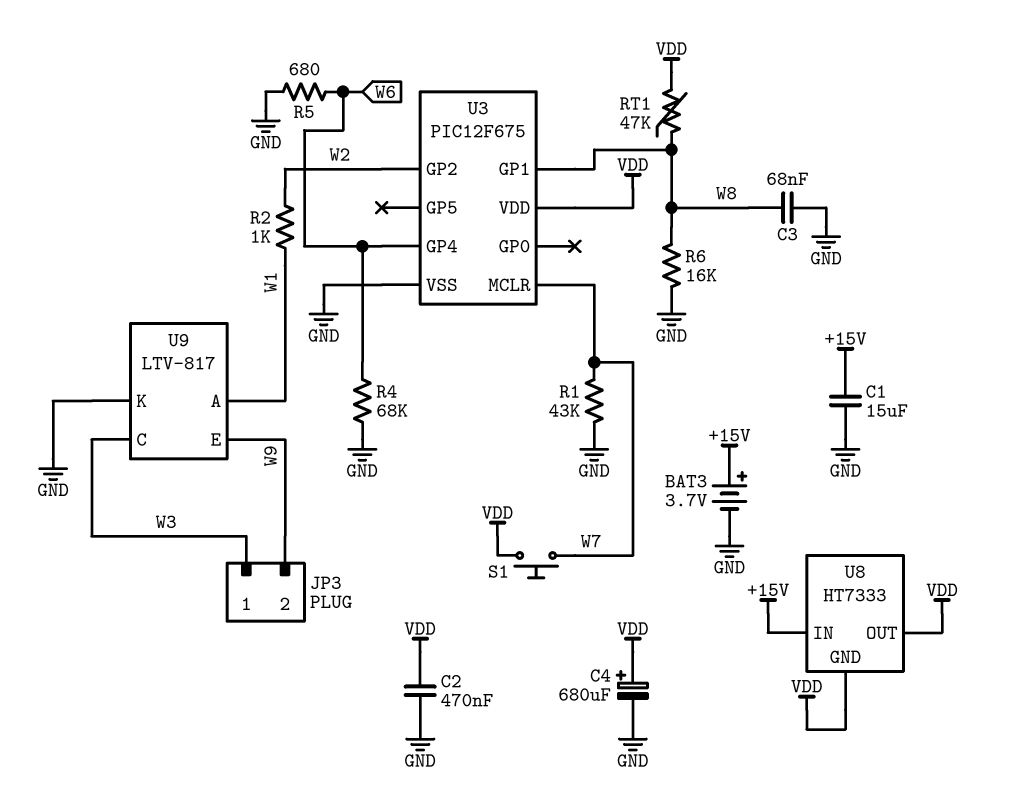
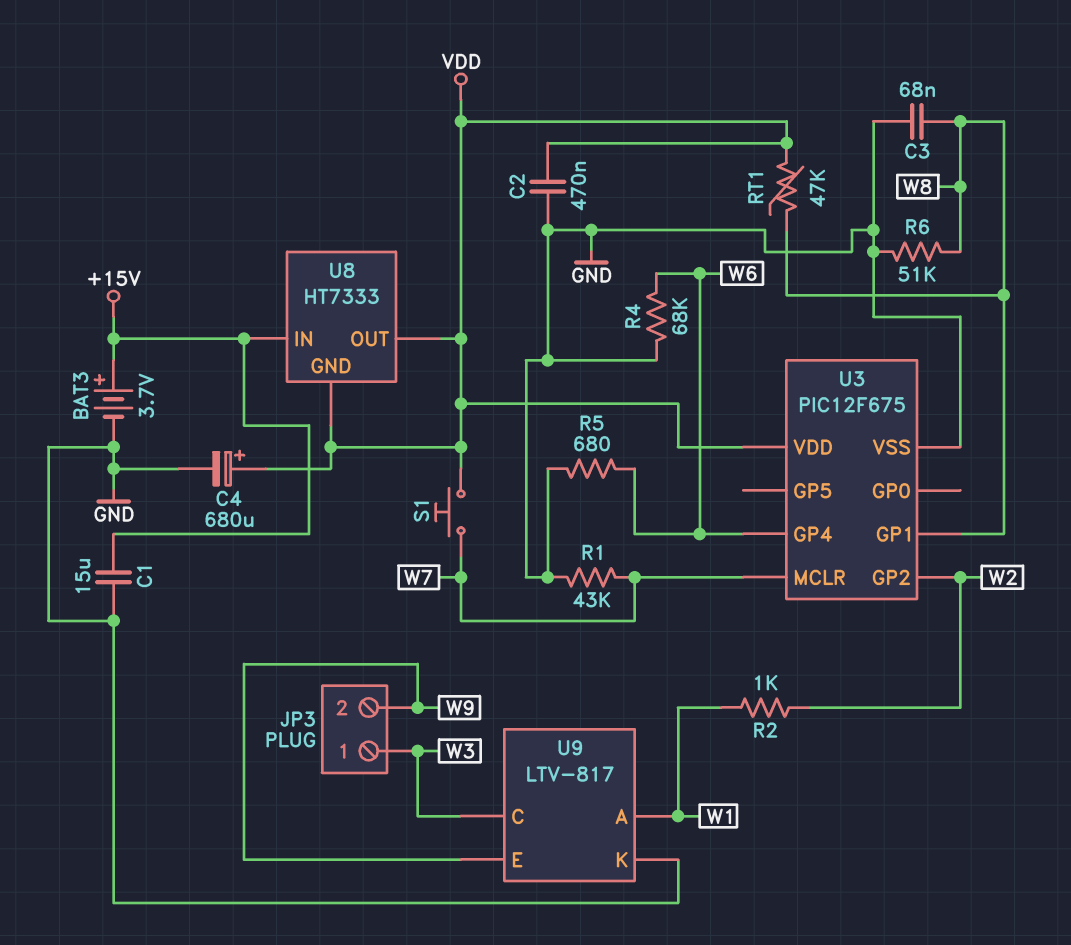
R6: 16k (GND, W8) -> 51k (GND, W8)

